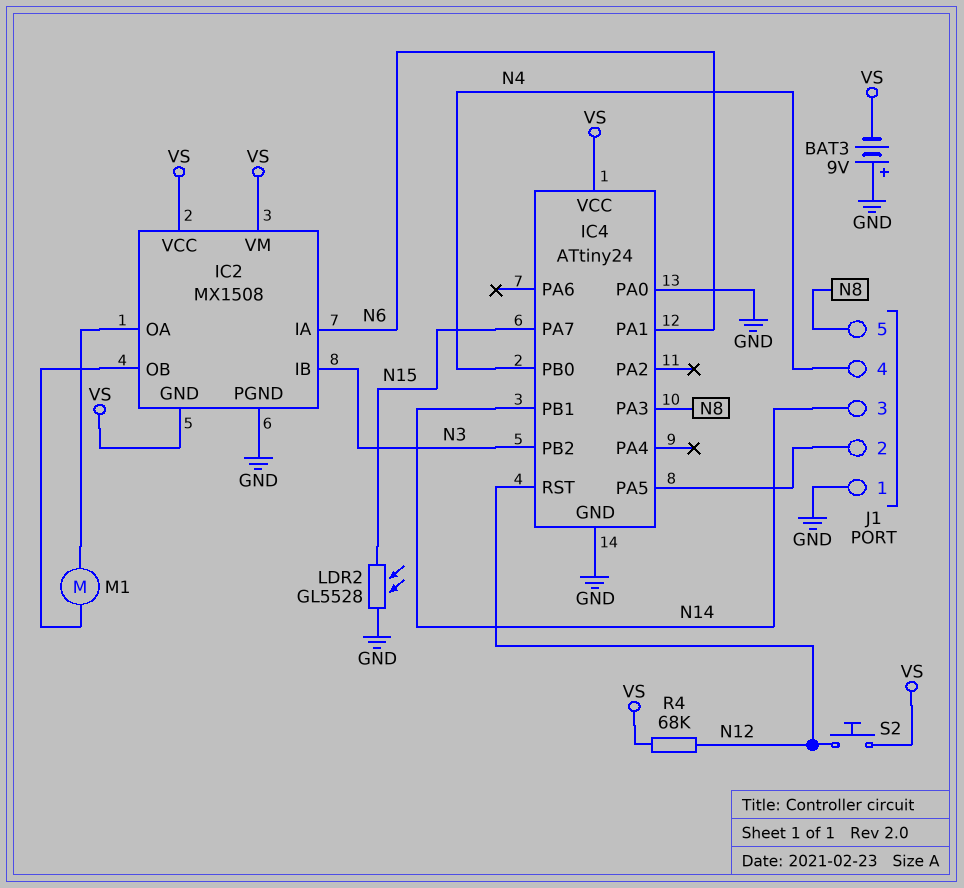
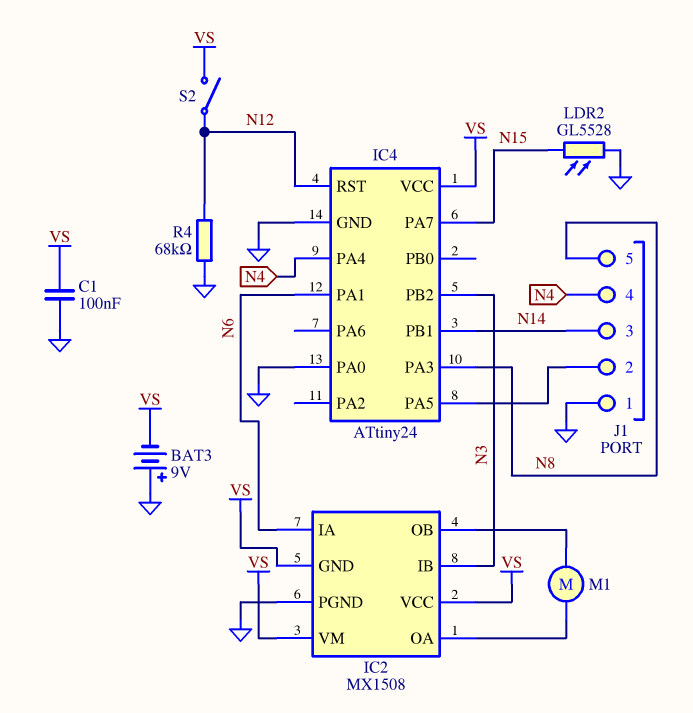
C1: none -> 100nF (GND, VS)
IC4 pin PA4: none -> N4
IC4 pin PB0: N4 -> none
R4: 68k (N12, VS) -> 68k (GND, N12)
S2: button (N12, VS) -> switch (N12, VS)

